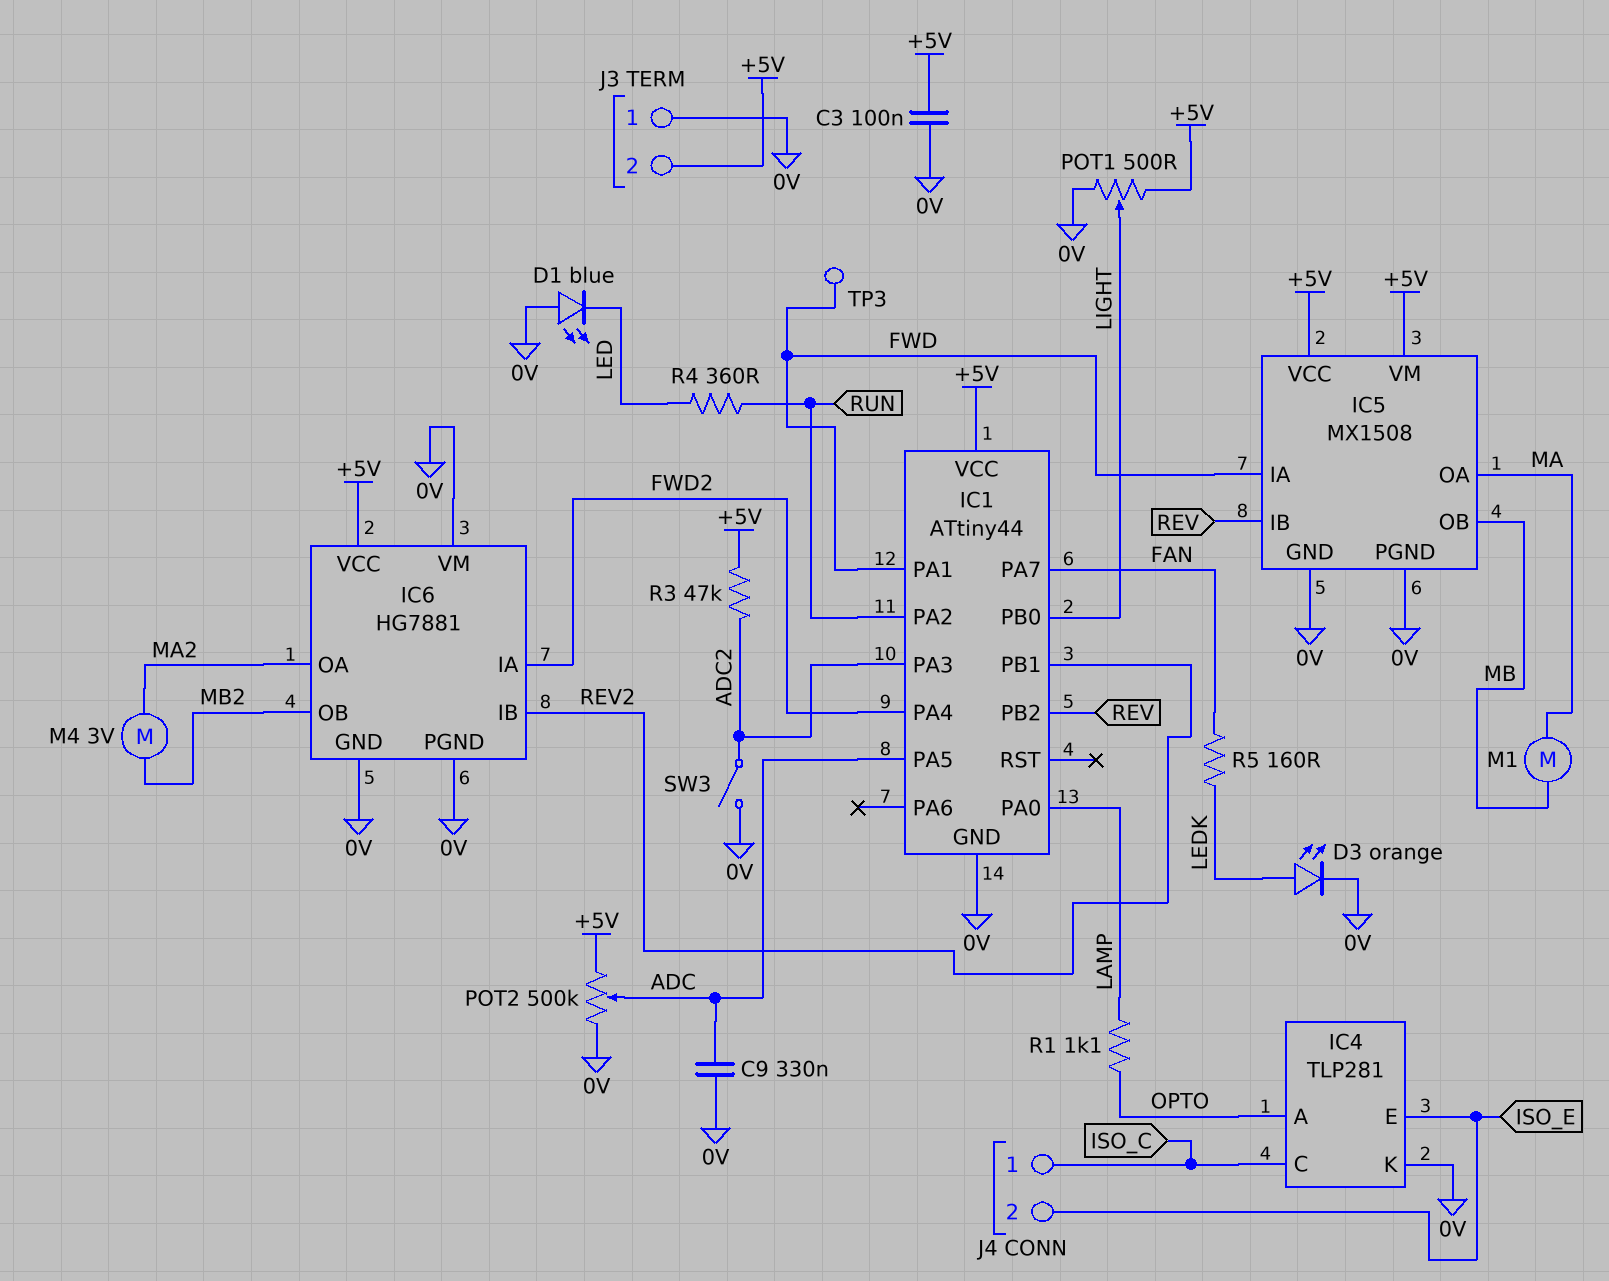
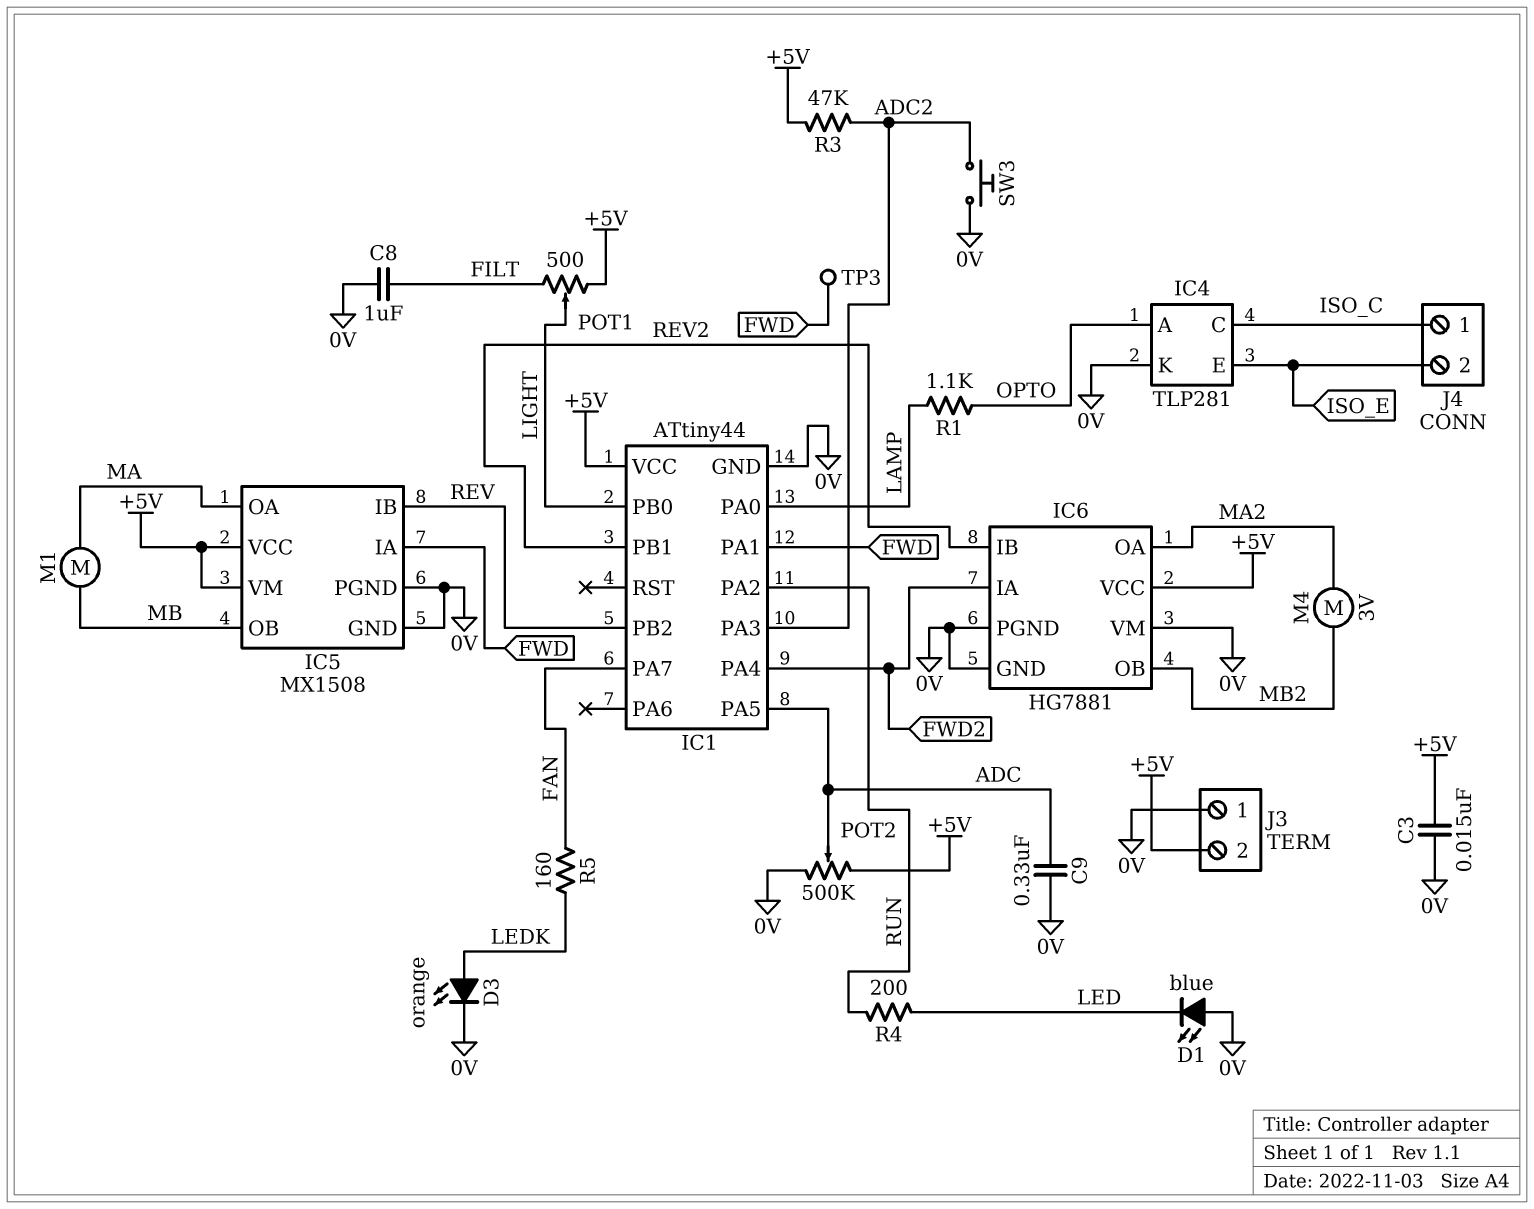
C3: 100nF (+5V, 0V) -> 15nF (+5V, 0V)
C8: none -> 1uF (0V, FILT)
POT1: 500 (+5V, 0V, wiper LIGHT) -> 500 (+5V, FILT, wiper LIGHT)
R4: 360 (LED, RUN) -> 200 (LED, RUN)
SW3: switch (0V, ADC2) -> button (0V, ADC2)

